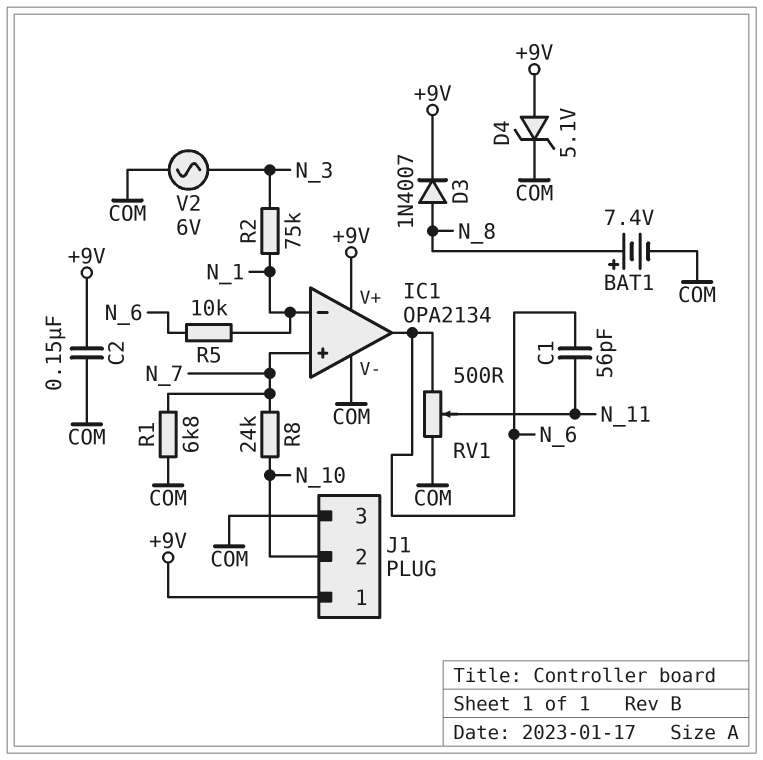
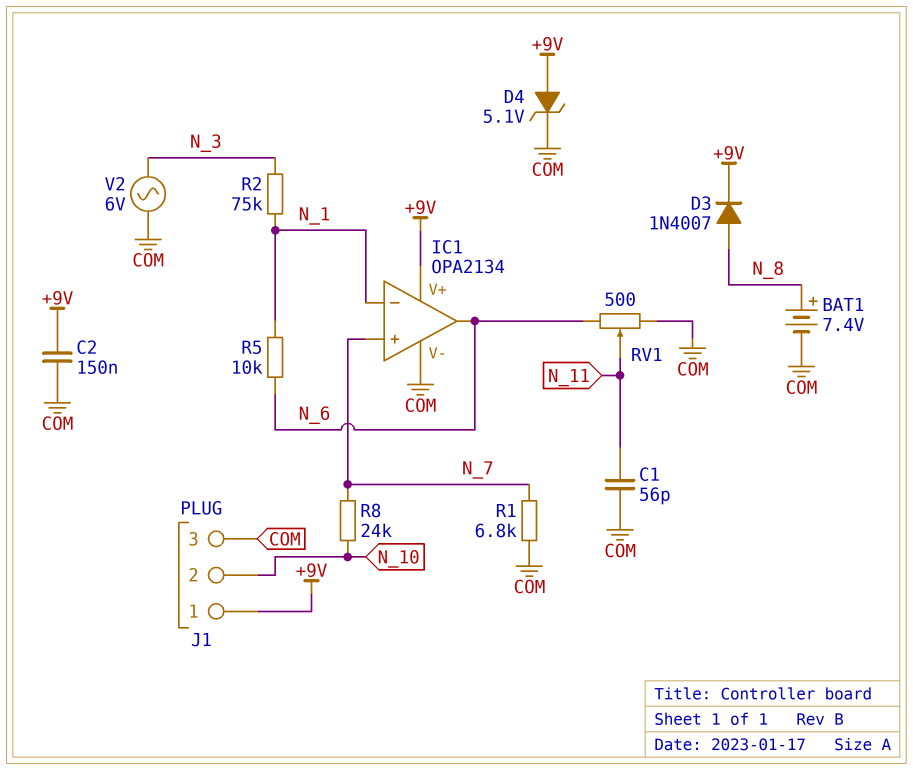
C1: 56pF (N_6, N_11) -> 56pF (COM, N_11)

